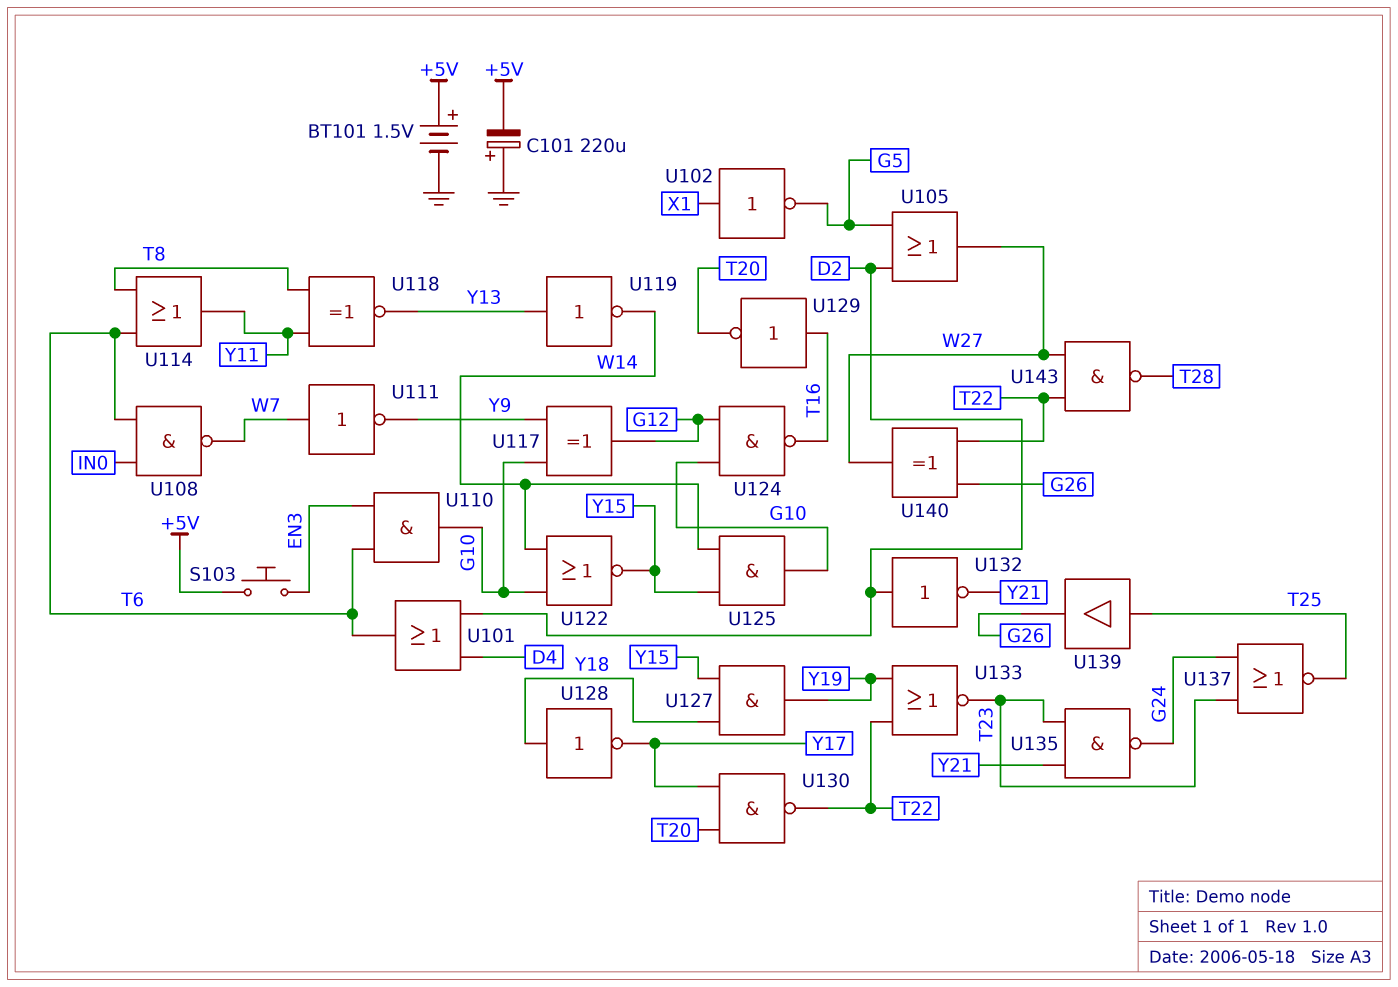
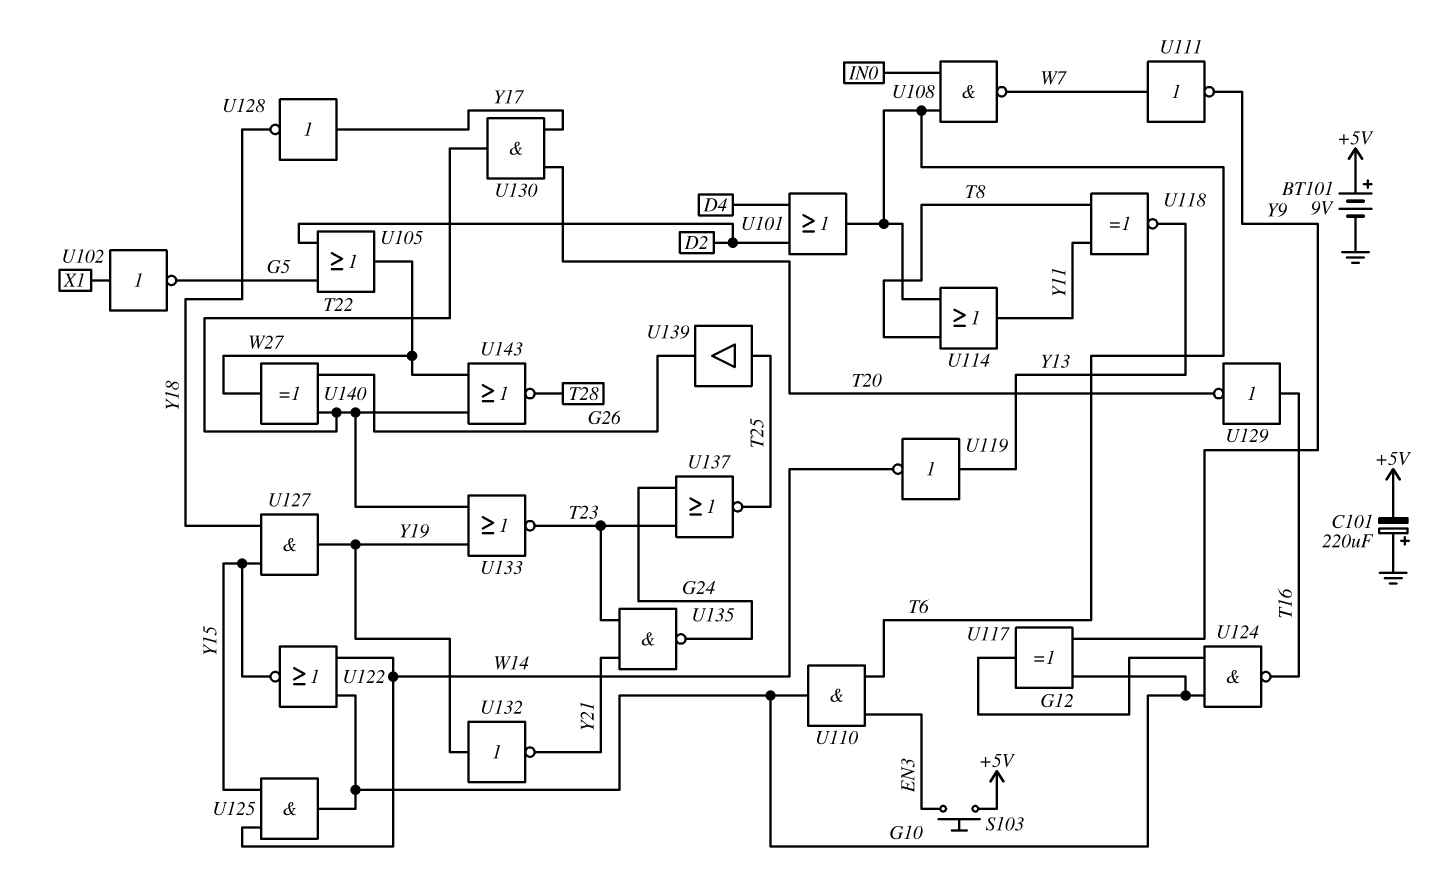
BT101: 1.5V (plus +5V, minus GND) -> 9V (plus +5V, minus GND)
U128: NOT (in Y18, out Y17) -> NOT (in Y17, out Y18)
U130: NAND (in T20, in Y17, out T22) -> AND (in T20, in Y17, out T22)
U132: NOT (in D2, out Y21) -> NOT (in Y19, out Y21)
U143: NAND (in T22, in W27, out T28) -> NOR (in T22, in W27, out T28)

